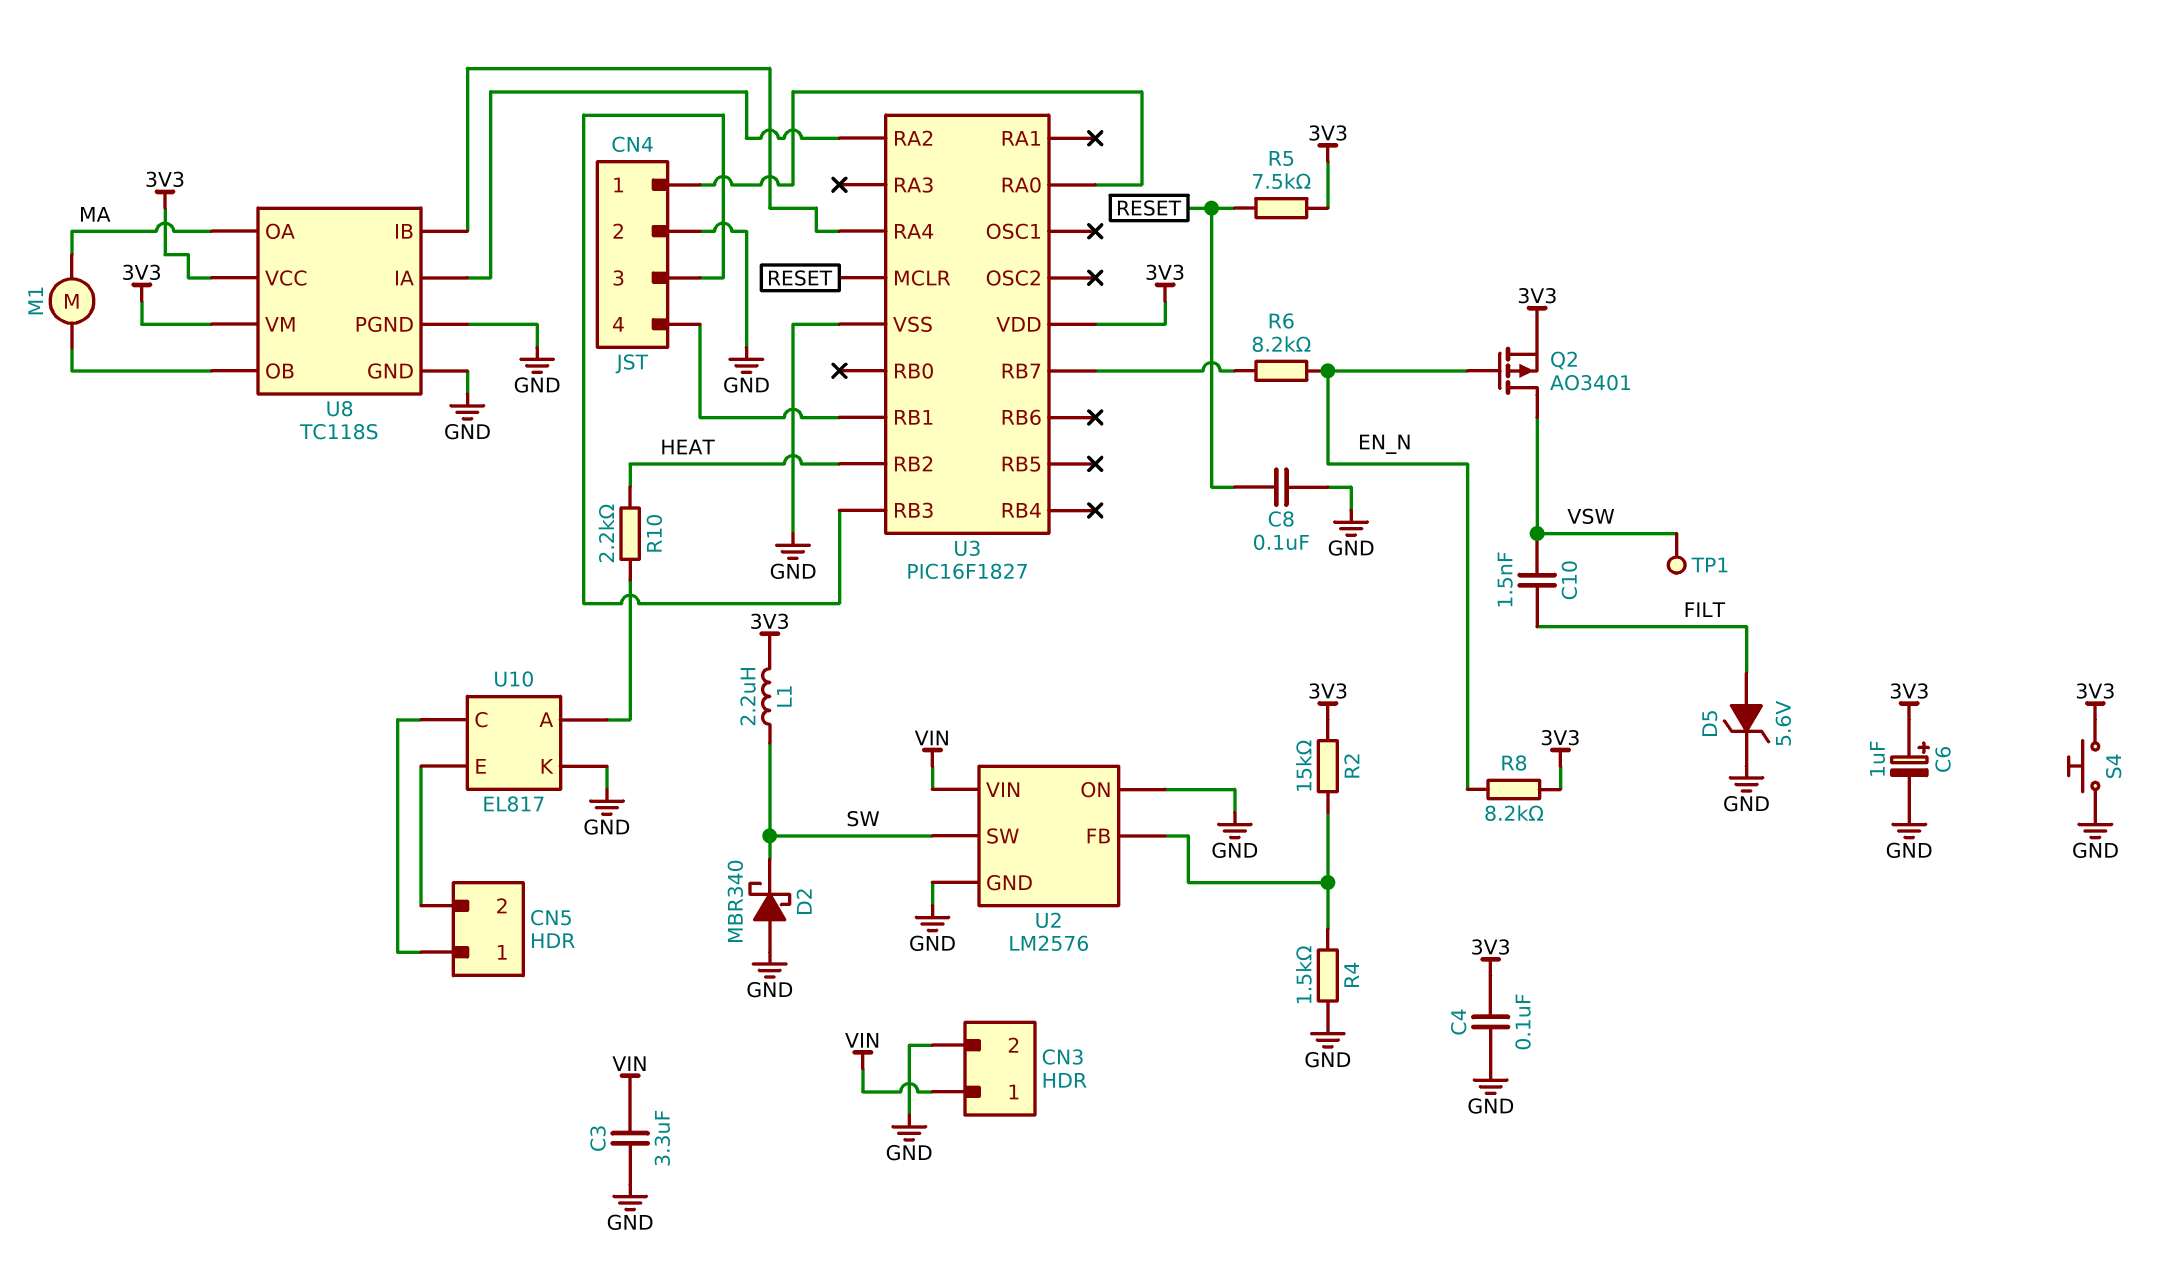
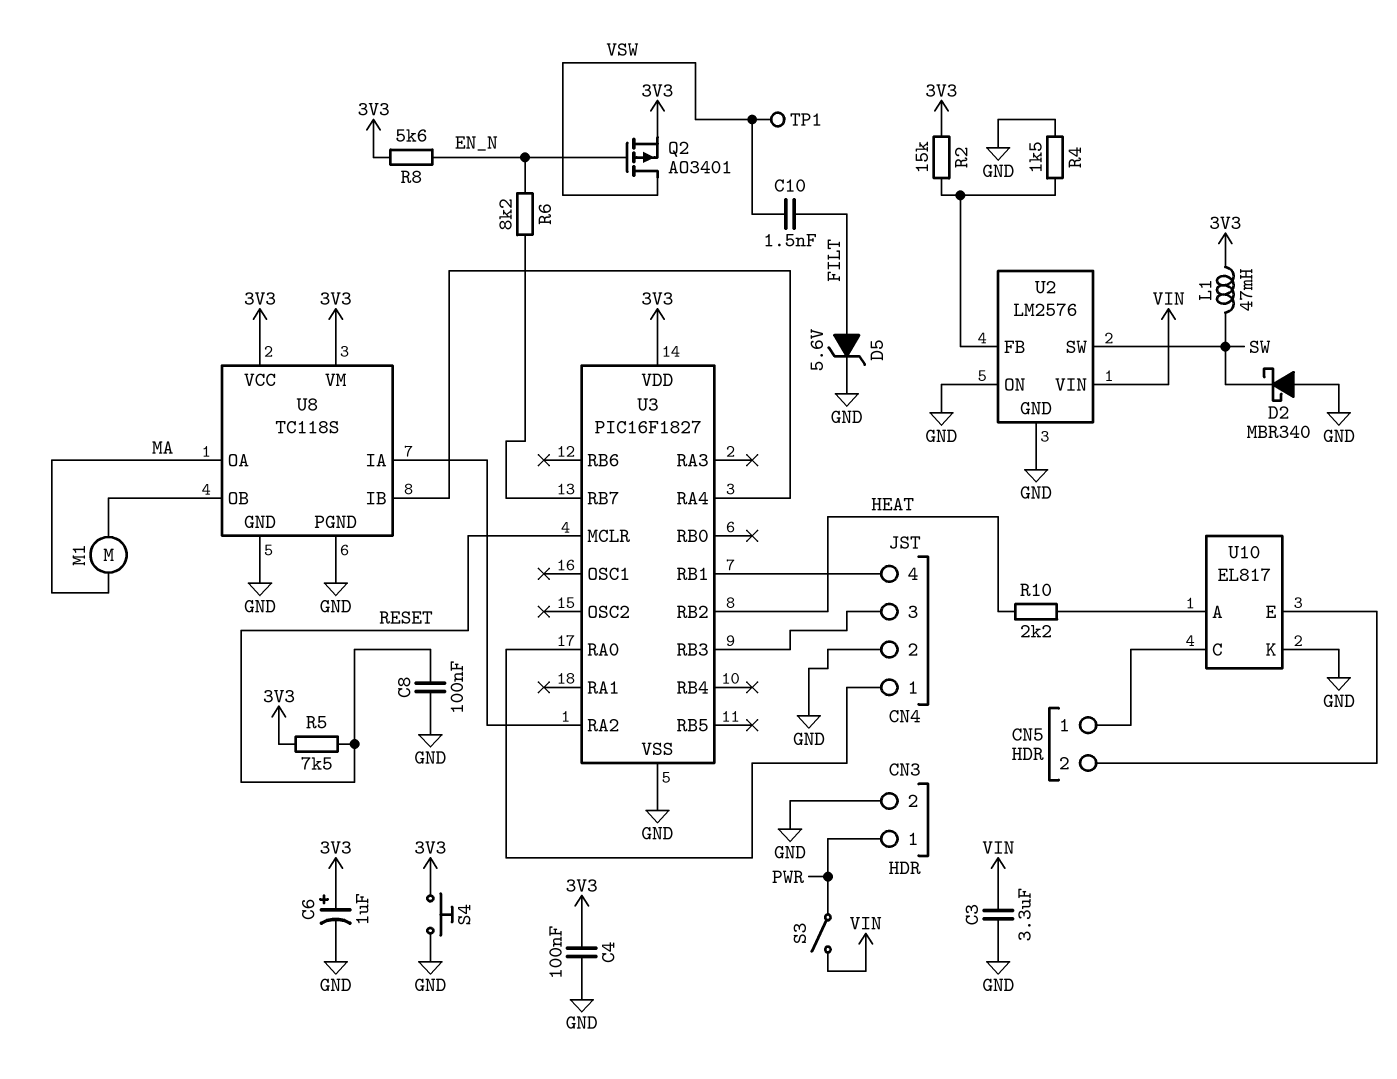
CN3 pin 1: VIN -> PWR
L1: 2.2uH (3V3, SW) -> 47mH (3V3, SW)
R8: 8.2k (3V3, EN_N) -> 5.6k (3V3, EN_N)
S3: none -> switch (PWR, VIN)

